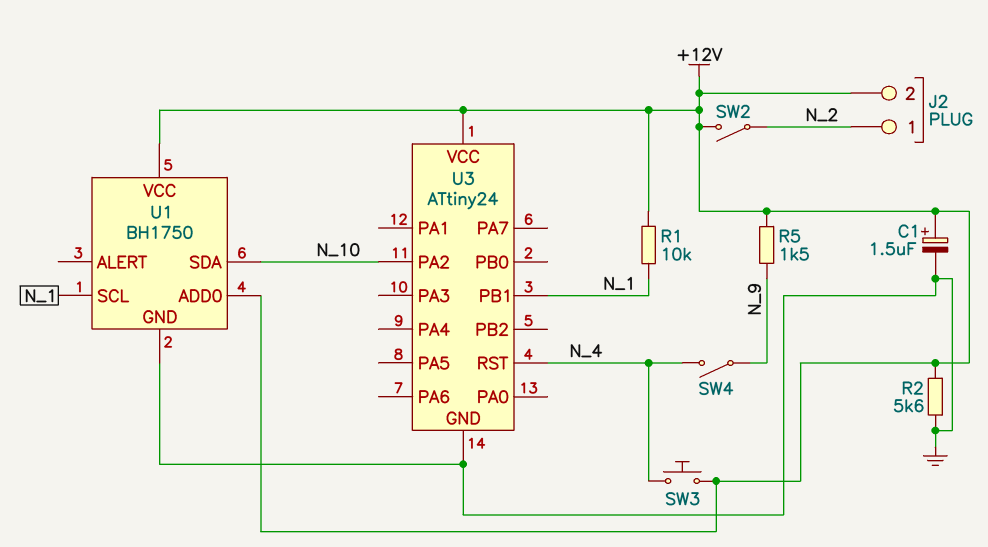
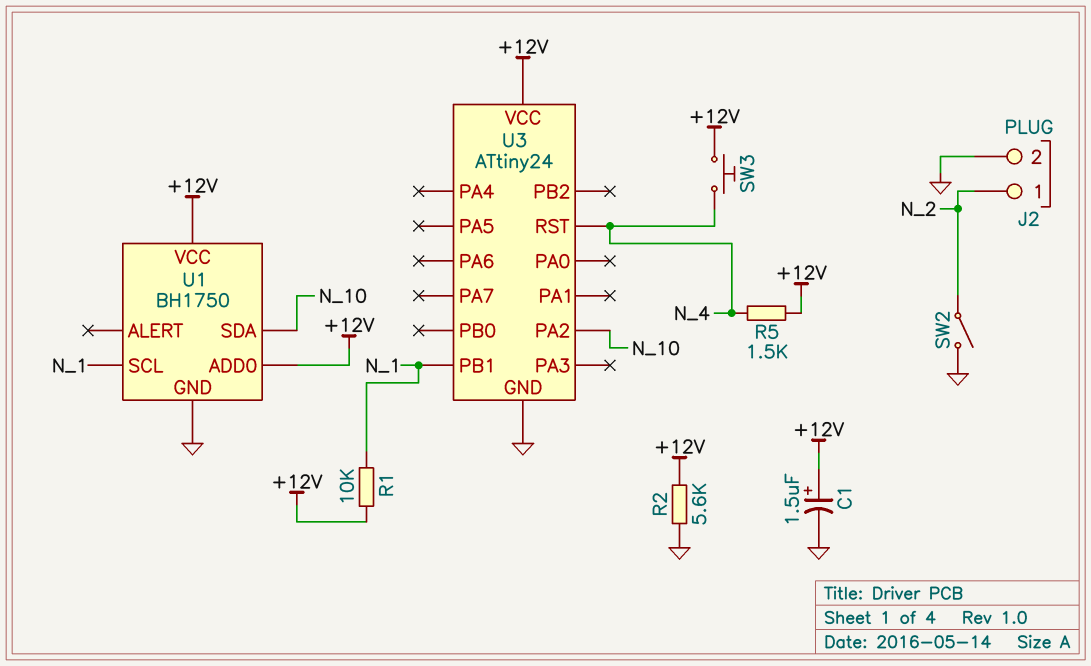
J2 pin 2: +12V -> GND
R5: 1.5k (+12V, N_9) -> 1.5k (+12V, N_4)
SW2: switch (+12V, N_2) -> switch (GND, N_2)
SW4: switch (N_4, N_9) -> none

